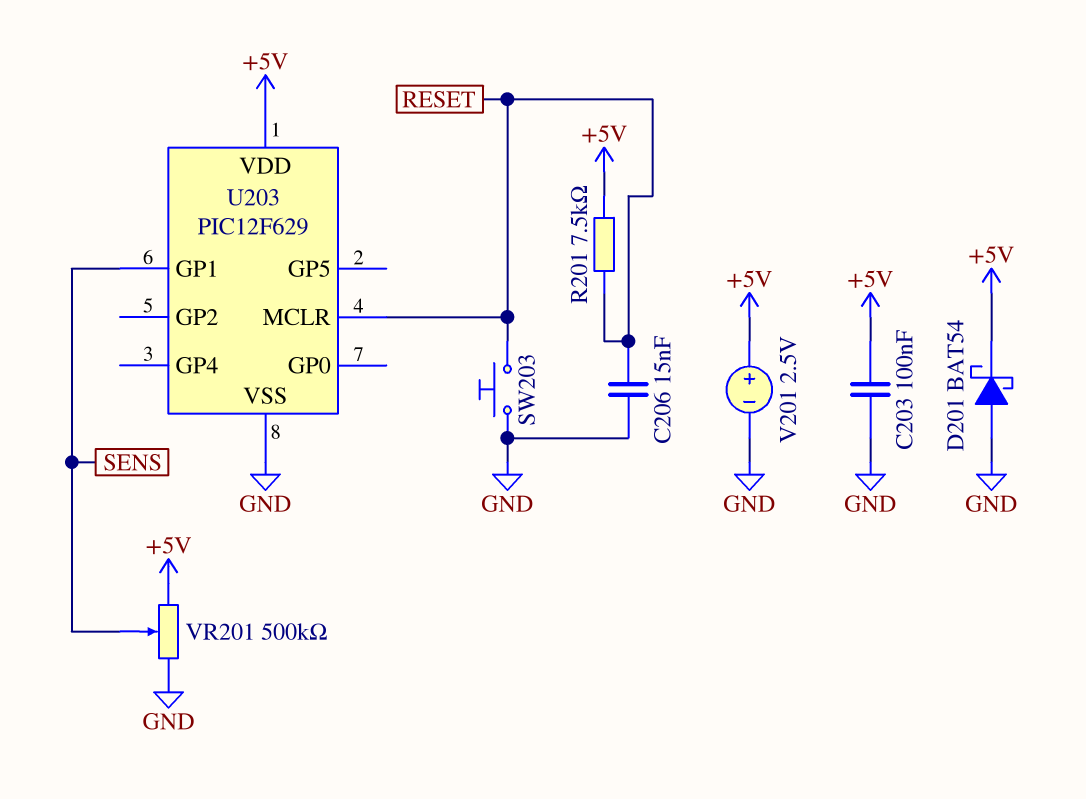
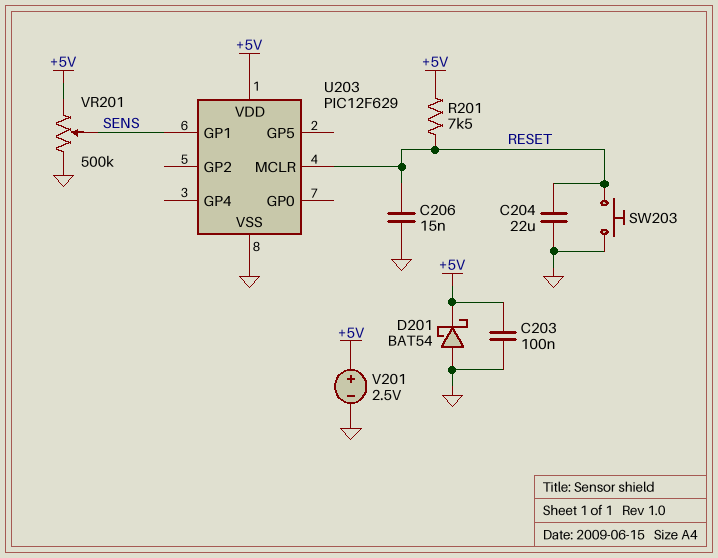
C204: none -> 22uF (GND, RESET)

